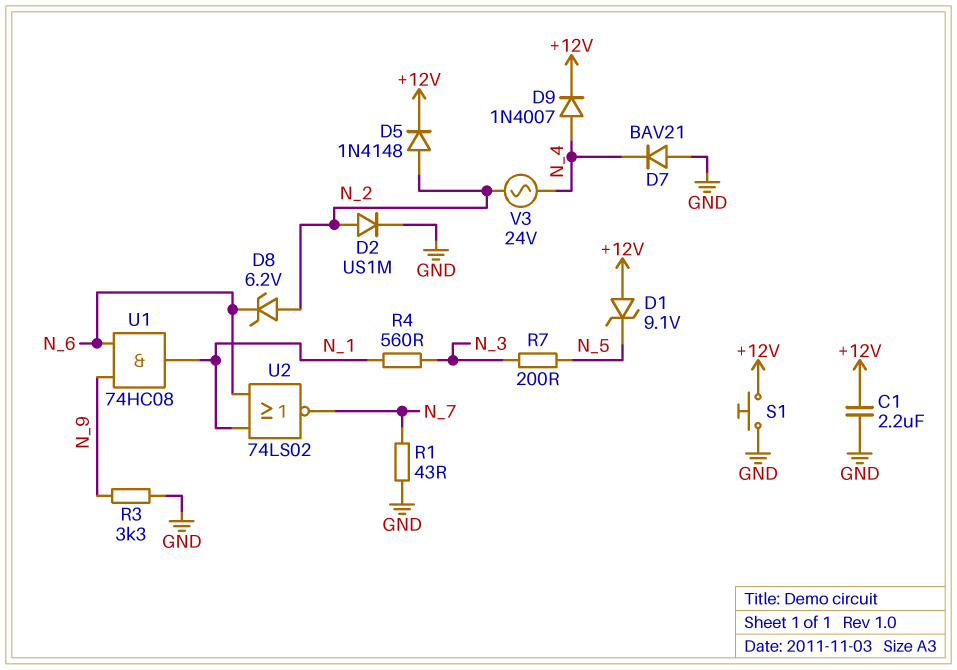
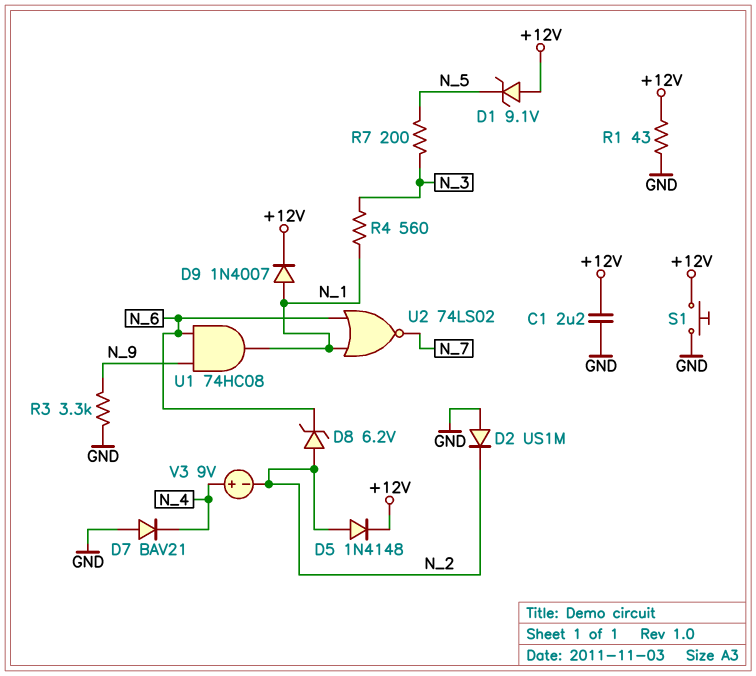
D2: diode US1M (A N_2, K GND) -> diode US1M (A GND, K N_2)
D9: diode 1N4007 (A N_4, K +12V) -> diode 1N4007 (A N_1, K +12V)
R1: 43 (GND, N_7) -> 43 (+12V, GND)
V3: AC 24V (N_2, N_4) -> 9V (plus N_4, minus N_2)

